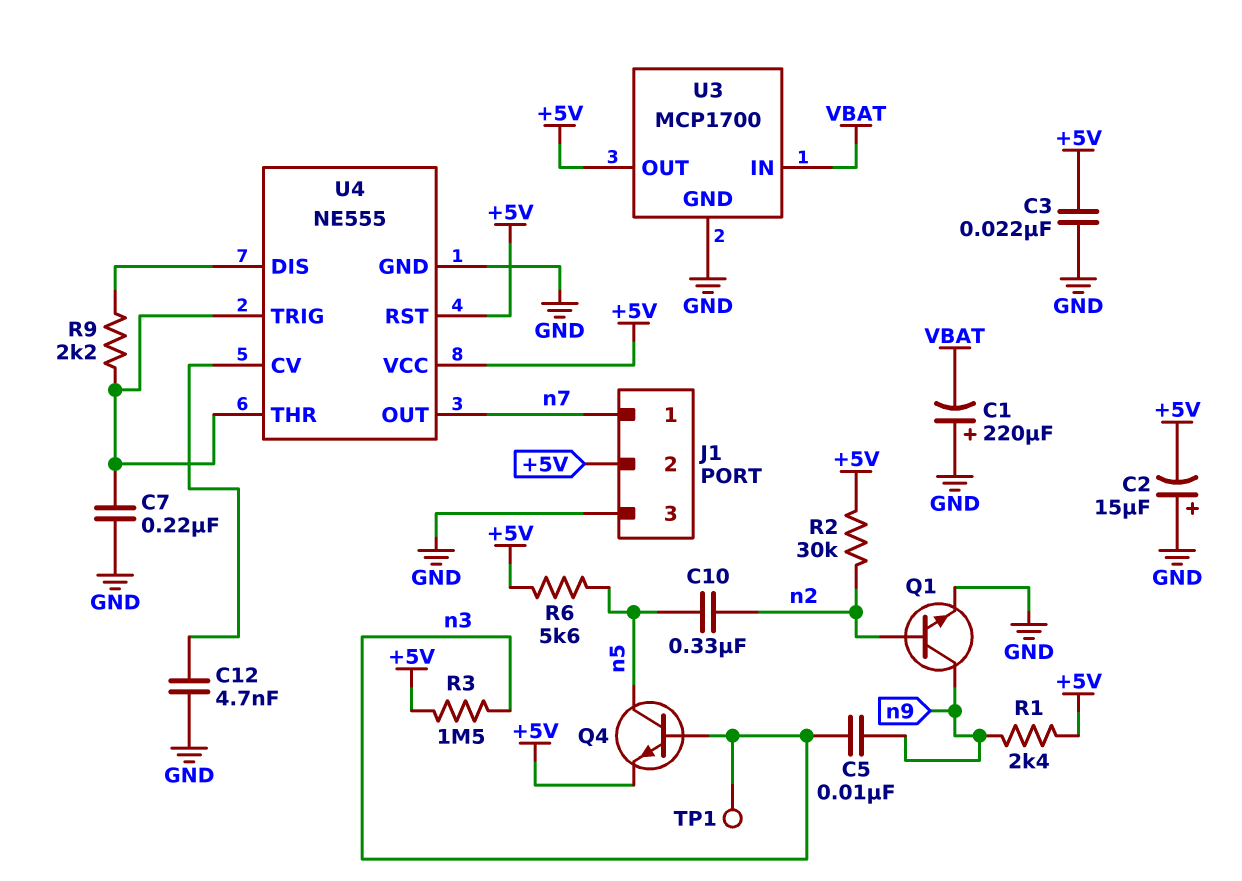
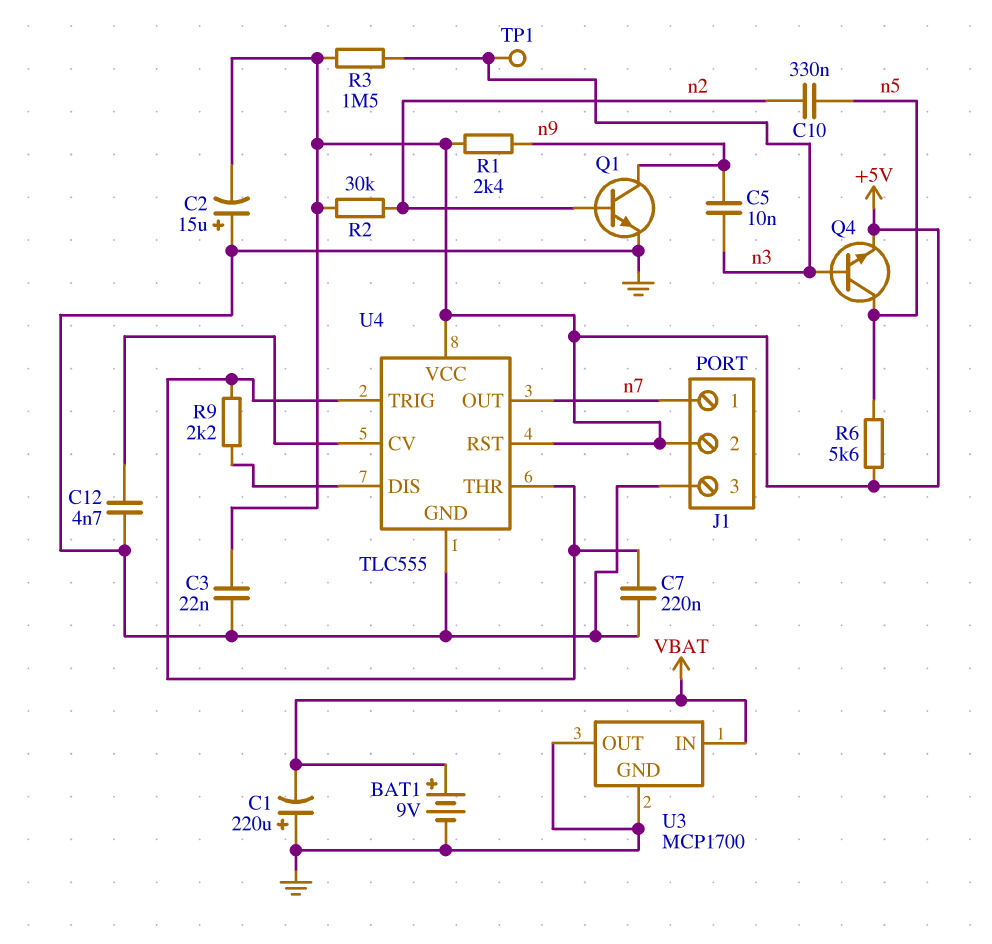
BAT1: none -> 9V (plus VBAT, minus GND)
U3 pin OUT: +5V -> GND
U4: NE555 -> TLC555

